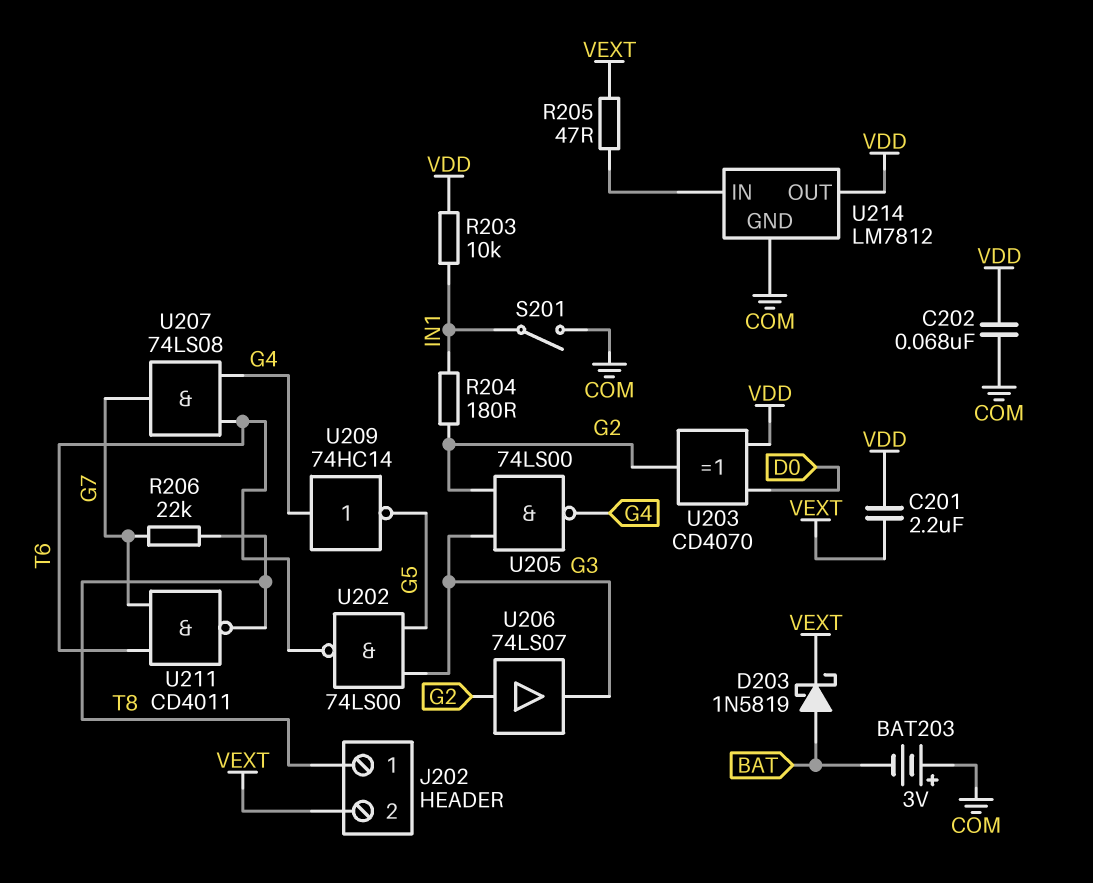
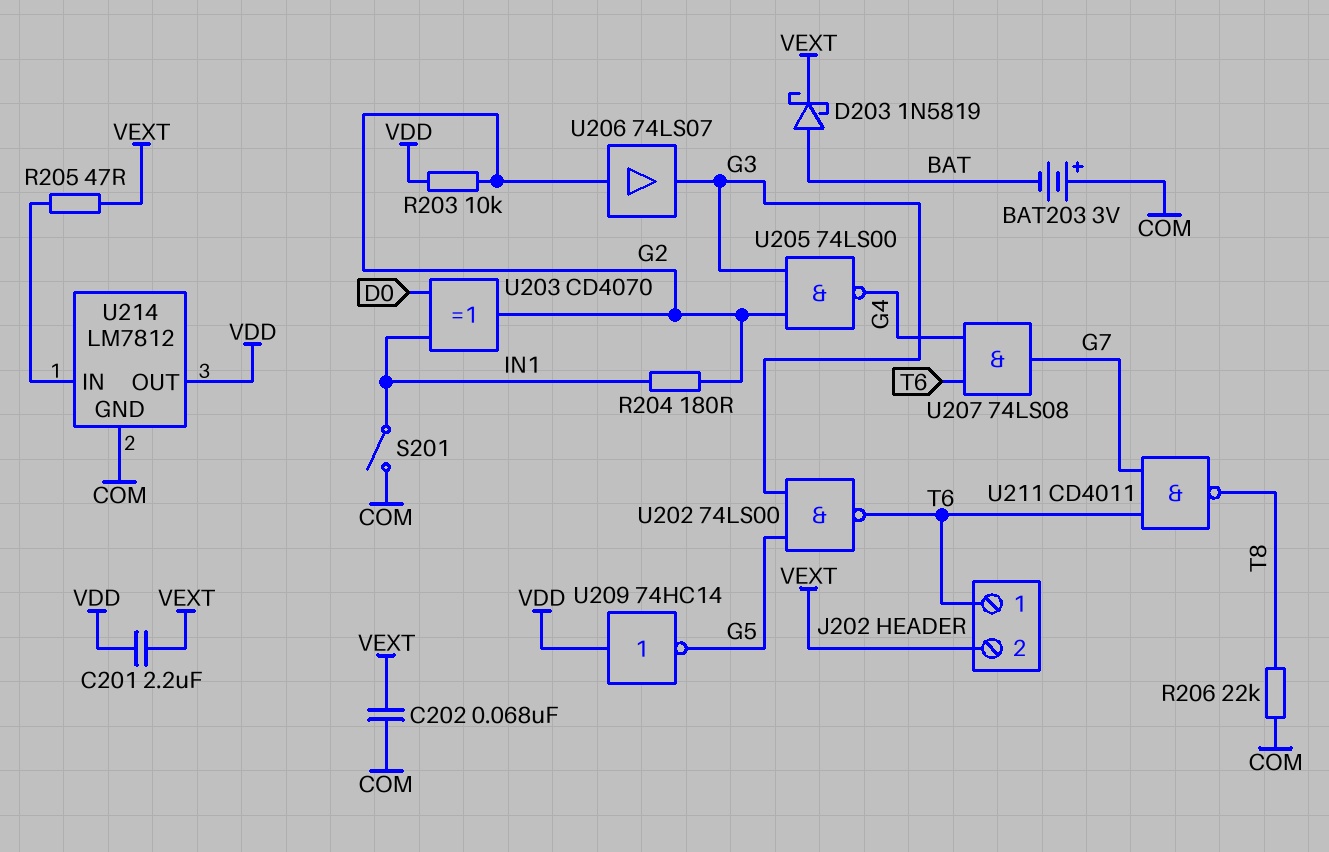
C202: 68nF (COM, VDD) -> 68nF (COM, VEXT)
J202 pin 1: T8 -> T6
R203: 10k (IN1, VDD) -> 10k (G2, VDD)
R206: 22k (G7, T8) -> 22k (COM, T8)
U203: XOR CD4070 (in D0, in VDD, out G2) -> XOR CD4070 (in D0, in IN1, out G2)
U209: NOT 74HC14 (in G4, out G5) -> NOT 74HC14 (in VDD, out G5)

